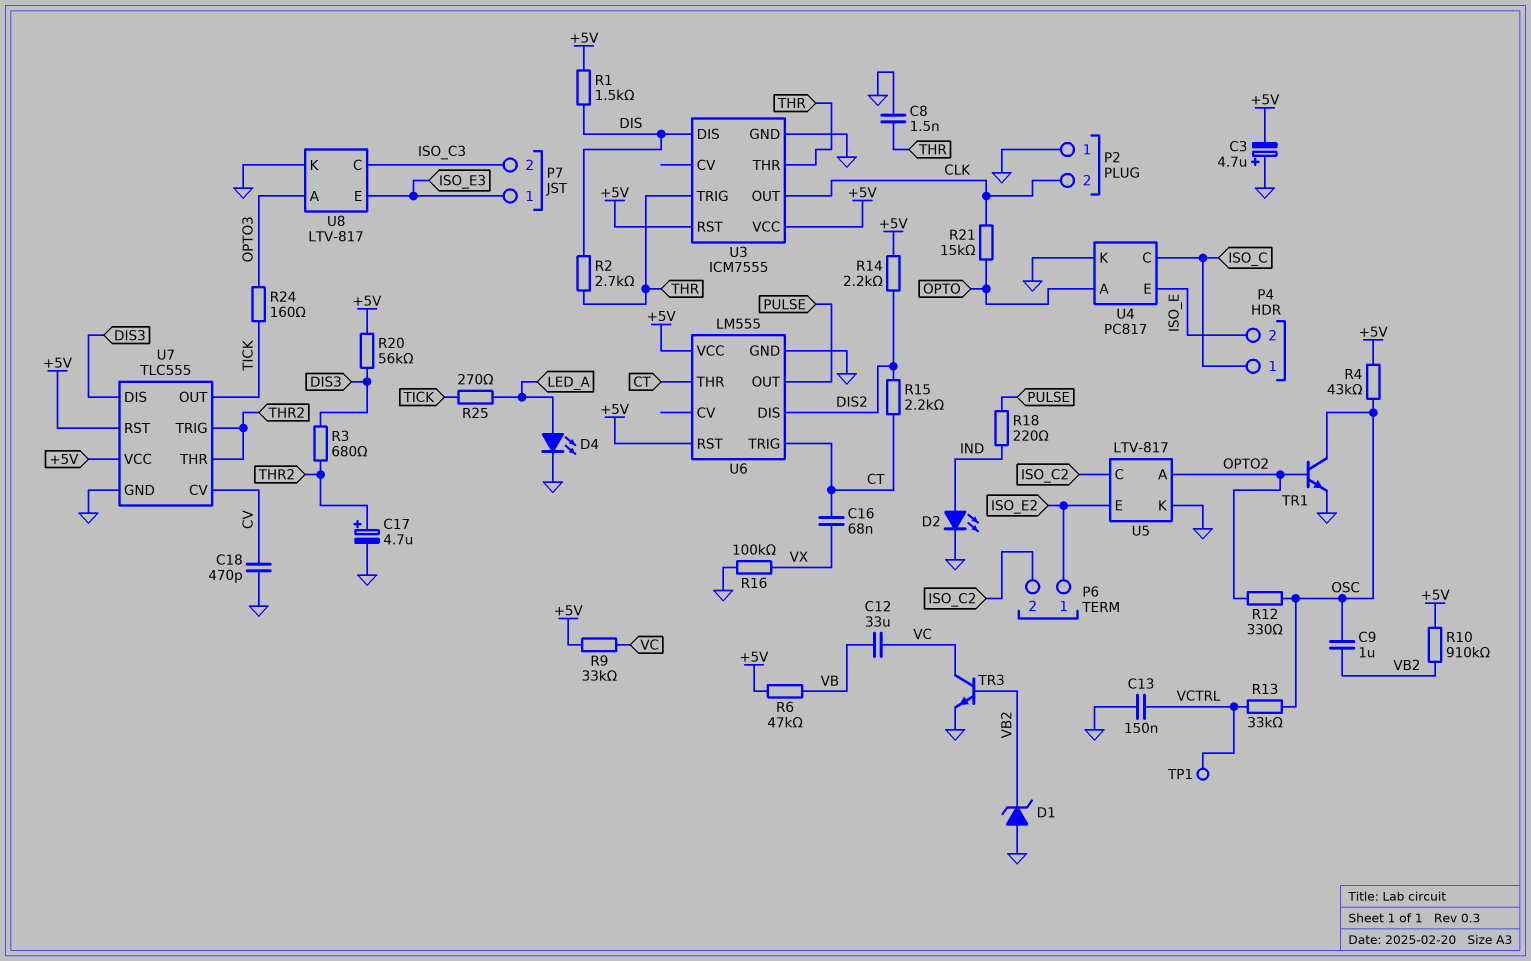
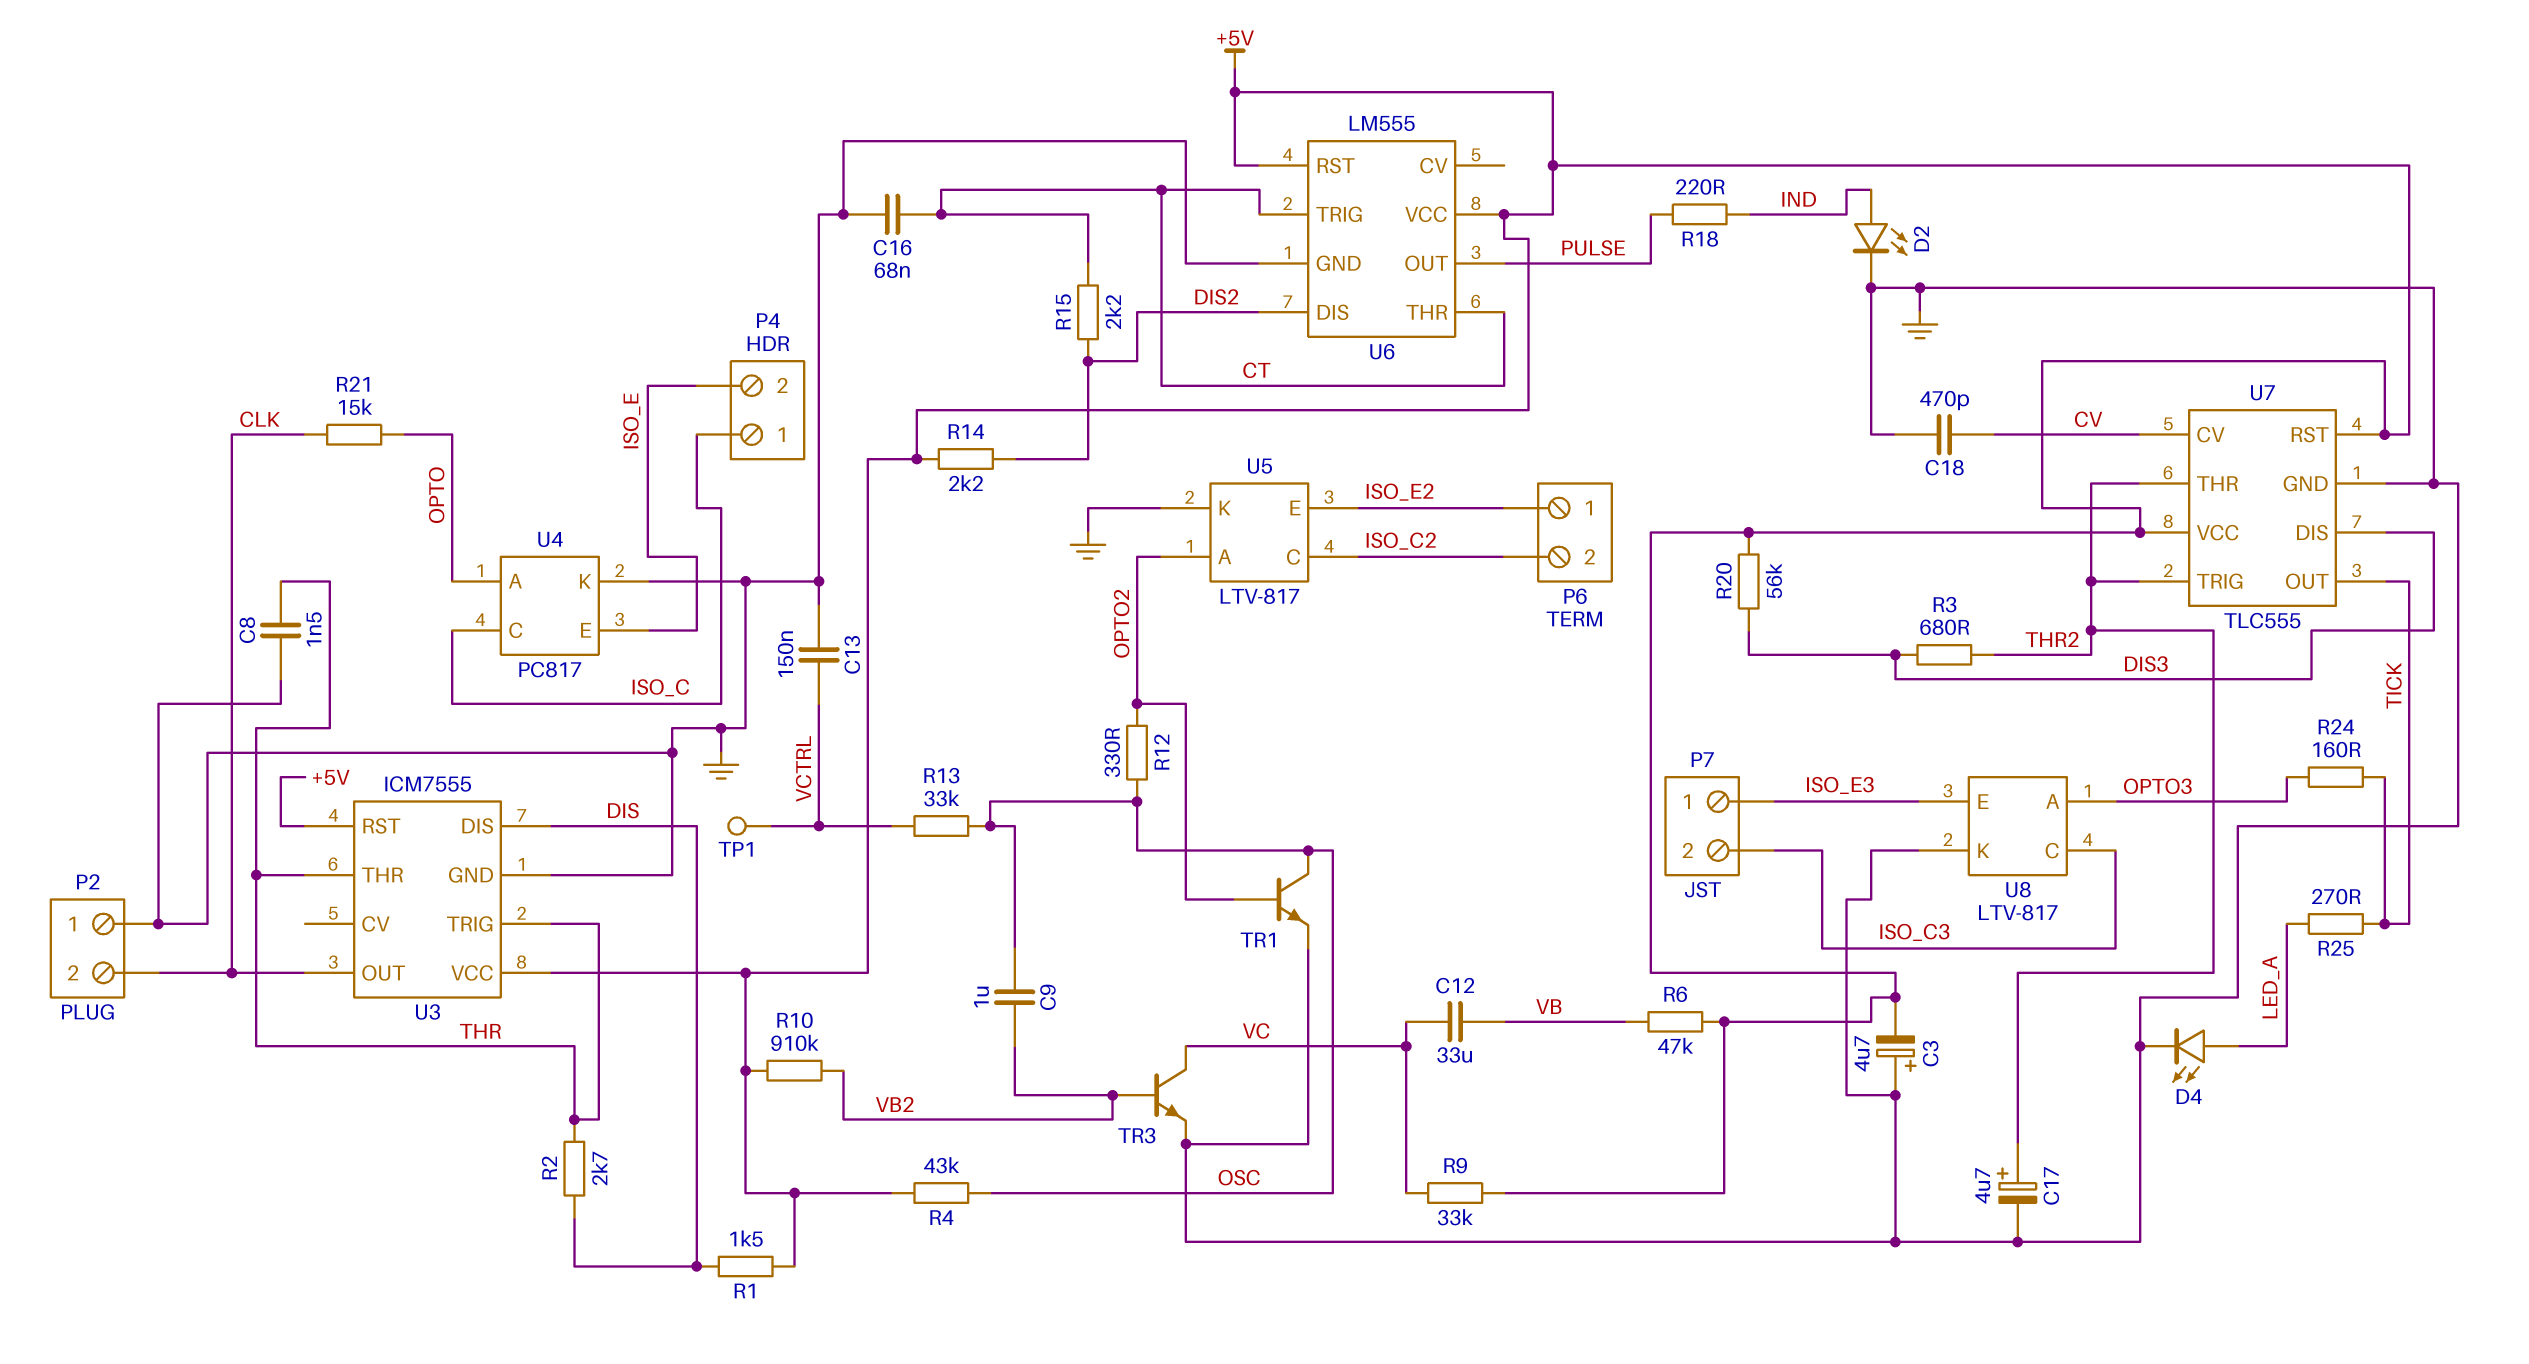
C16: 68nF (CT, VX) -> 68nF (CT, GND)
D1: zener (A GND, K VB2) -> none
R16: 100k (GND, VX) -> none

